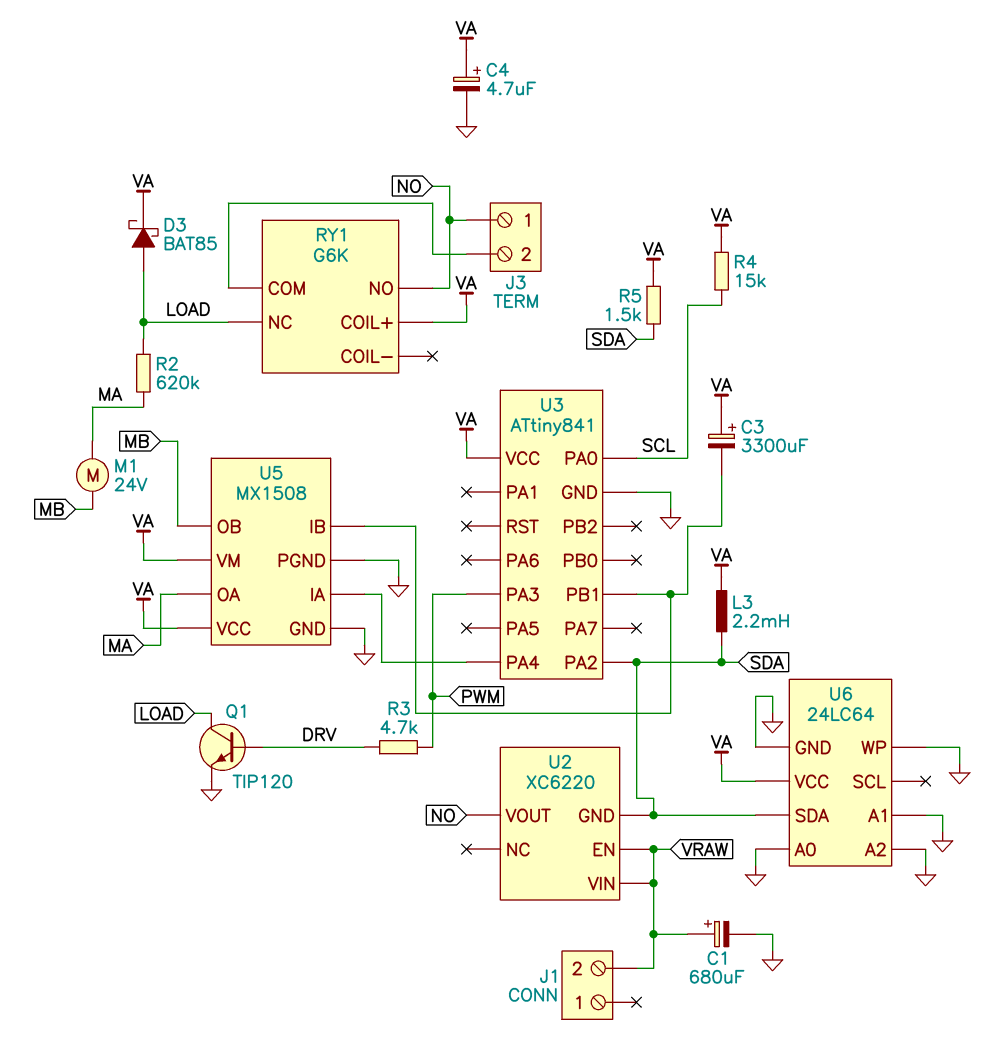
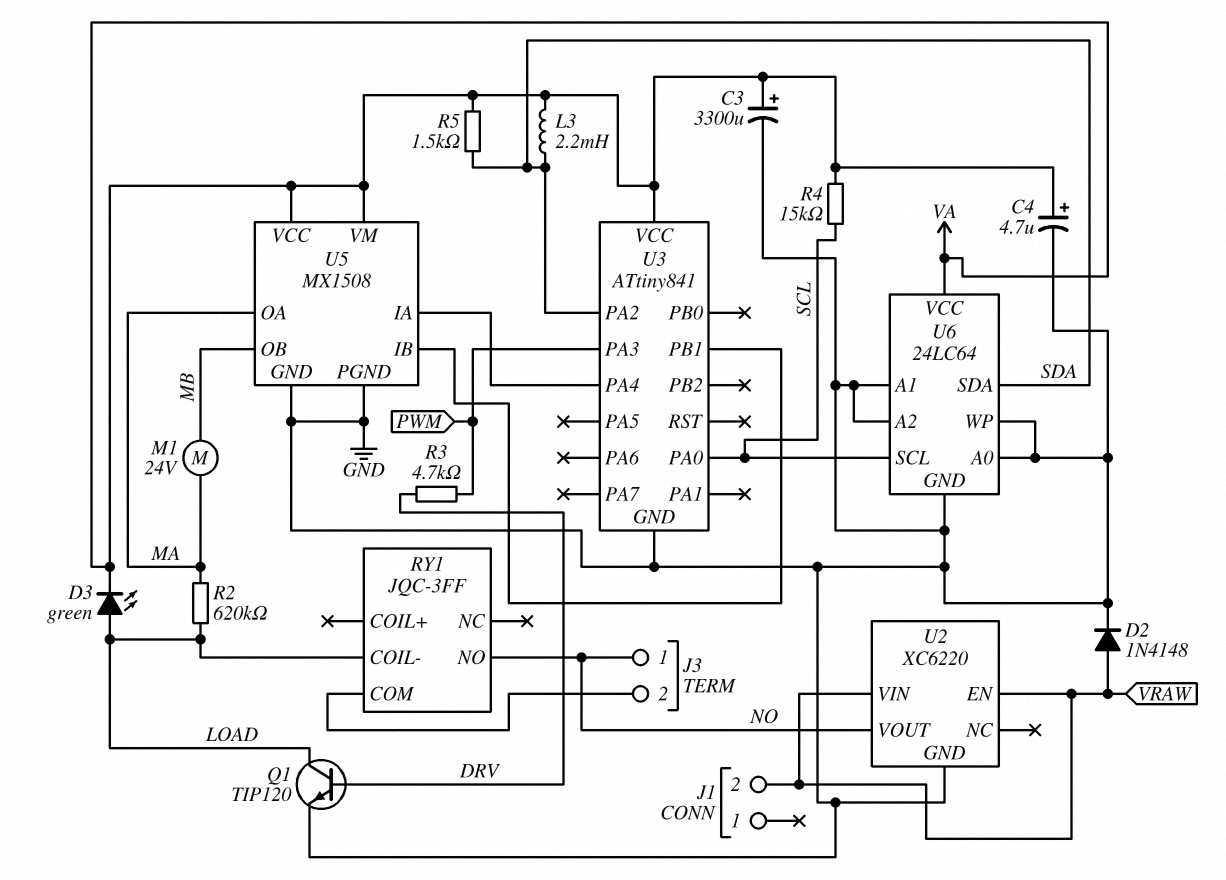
C1: 680uF (plus VRAW, minus GND) -> none
C3: 3300uF (plus VA, minus U3/PB1) -> 3300uF (plus VA, minus GND)
D2: none -> diode 1N4148 (A VRAW, K GND)
D3: schottky BAT85 (A LOAD, K VA) -> LED green (A LOAD, K VA)
RY1: G6K -> JQC-3FF
RY1 pin COIL+: VA -> none
RY1 pin COIL-: none -> LOAD
RY1 pin NC: LOAD -> none
U2 pin GND: SDA -> GND
U6 pin SCL: none -> SCL

